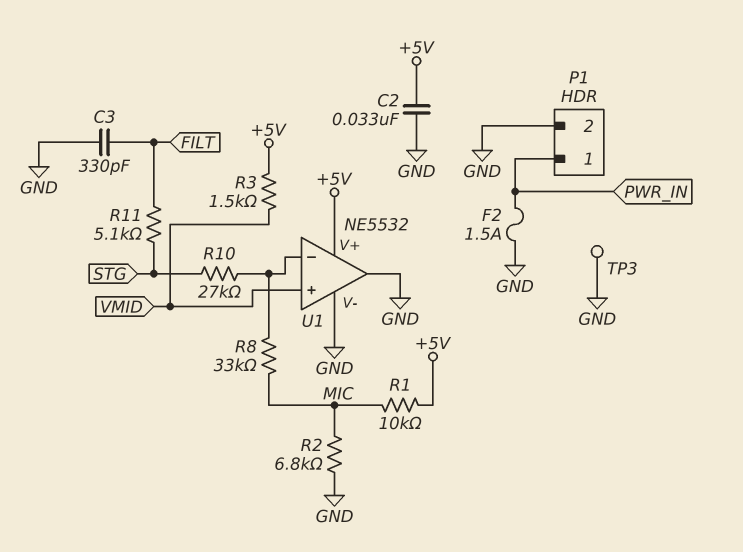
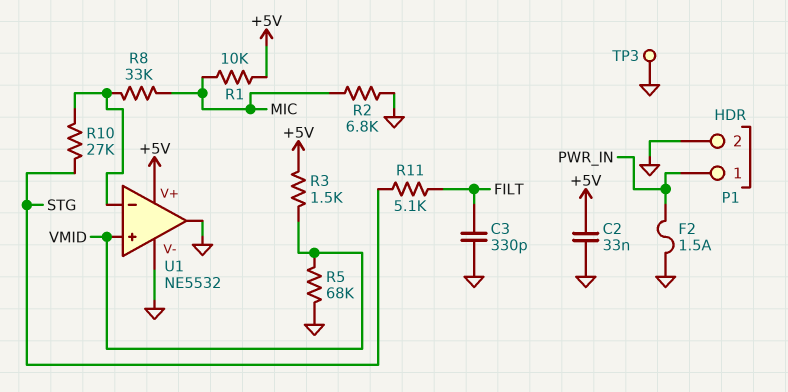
R5: none -> 68k (GND, VMID)

